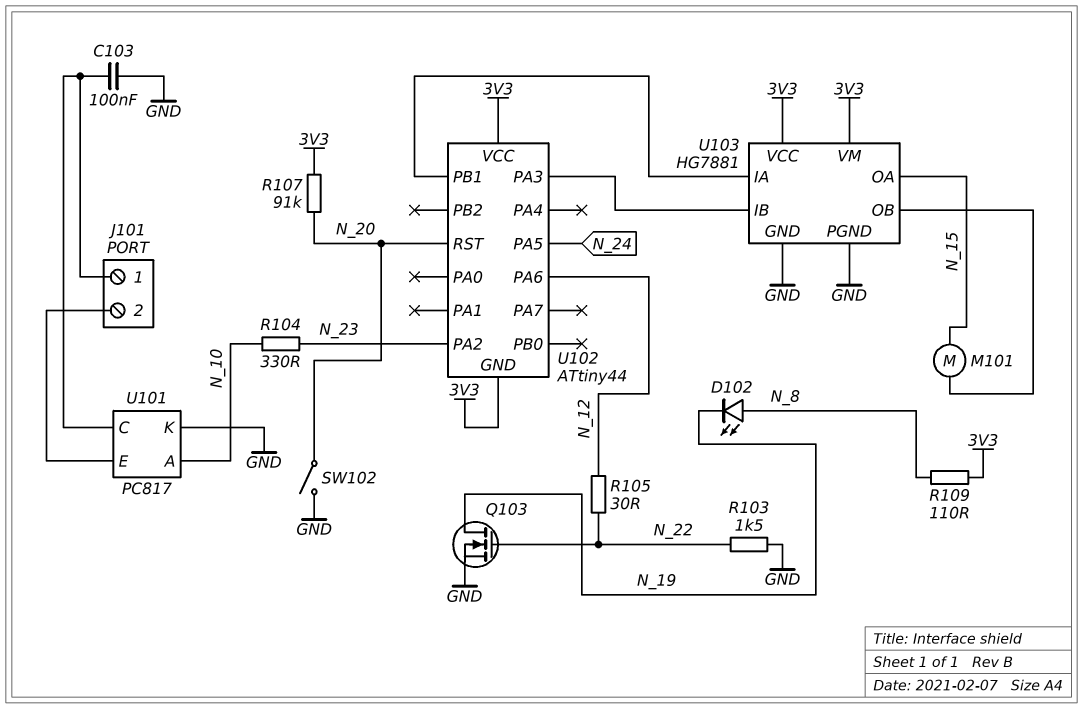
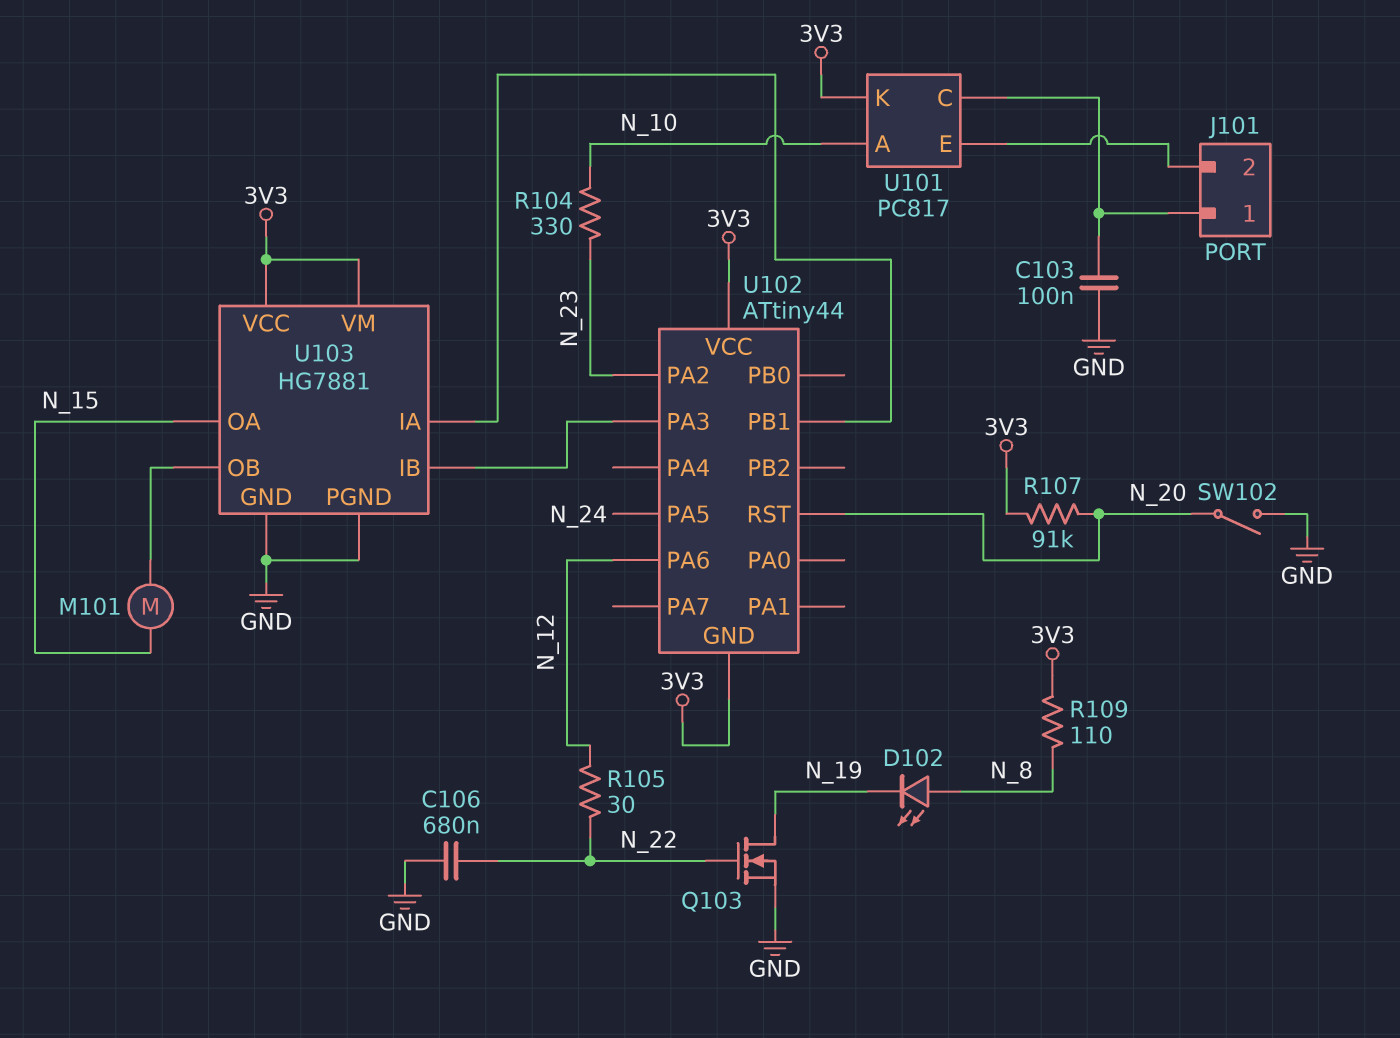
C106: none -> 680nF (GND, N_22)
R103: 1.5k (GND, N_22) -> none
U101 pin K: GND -> 3V3

